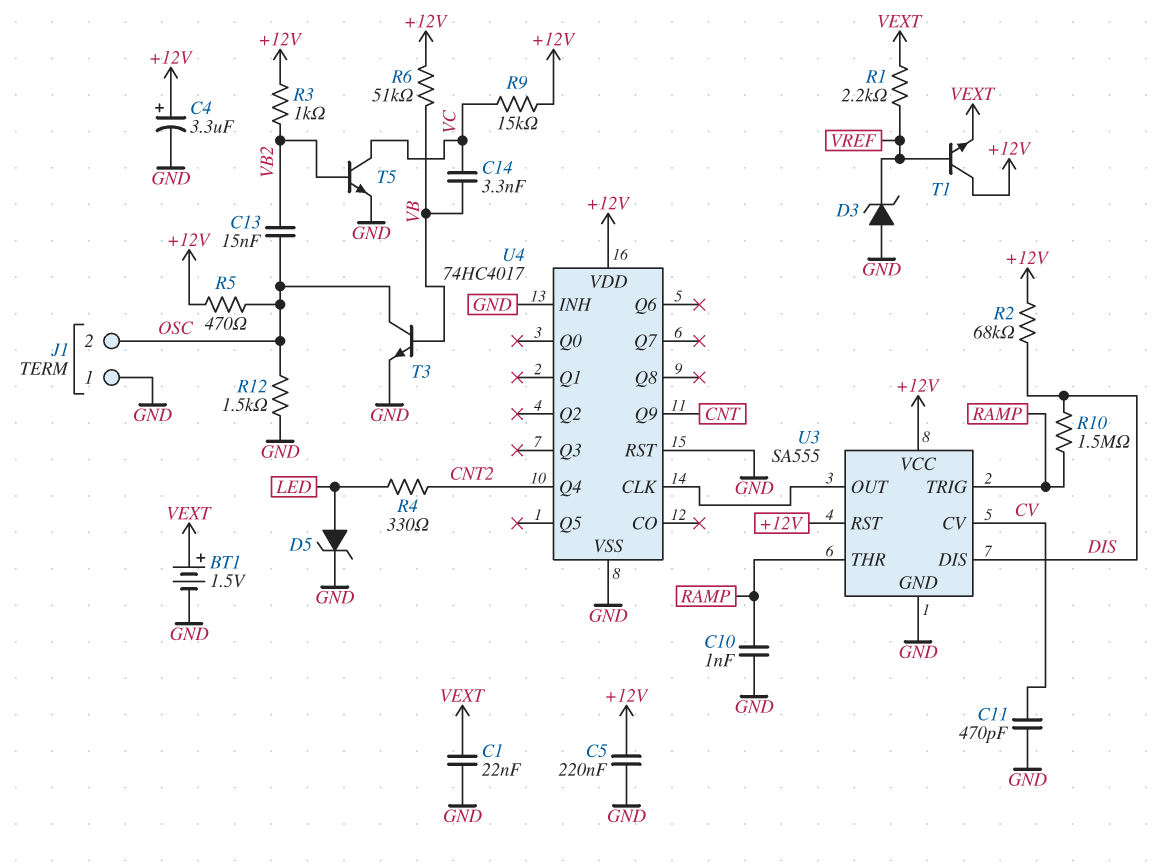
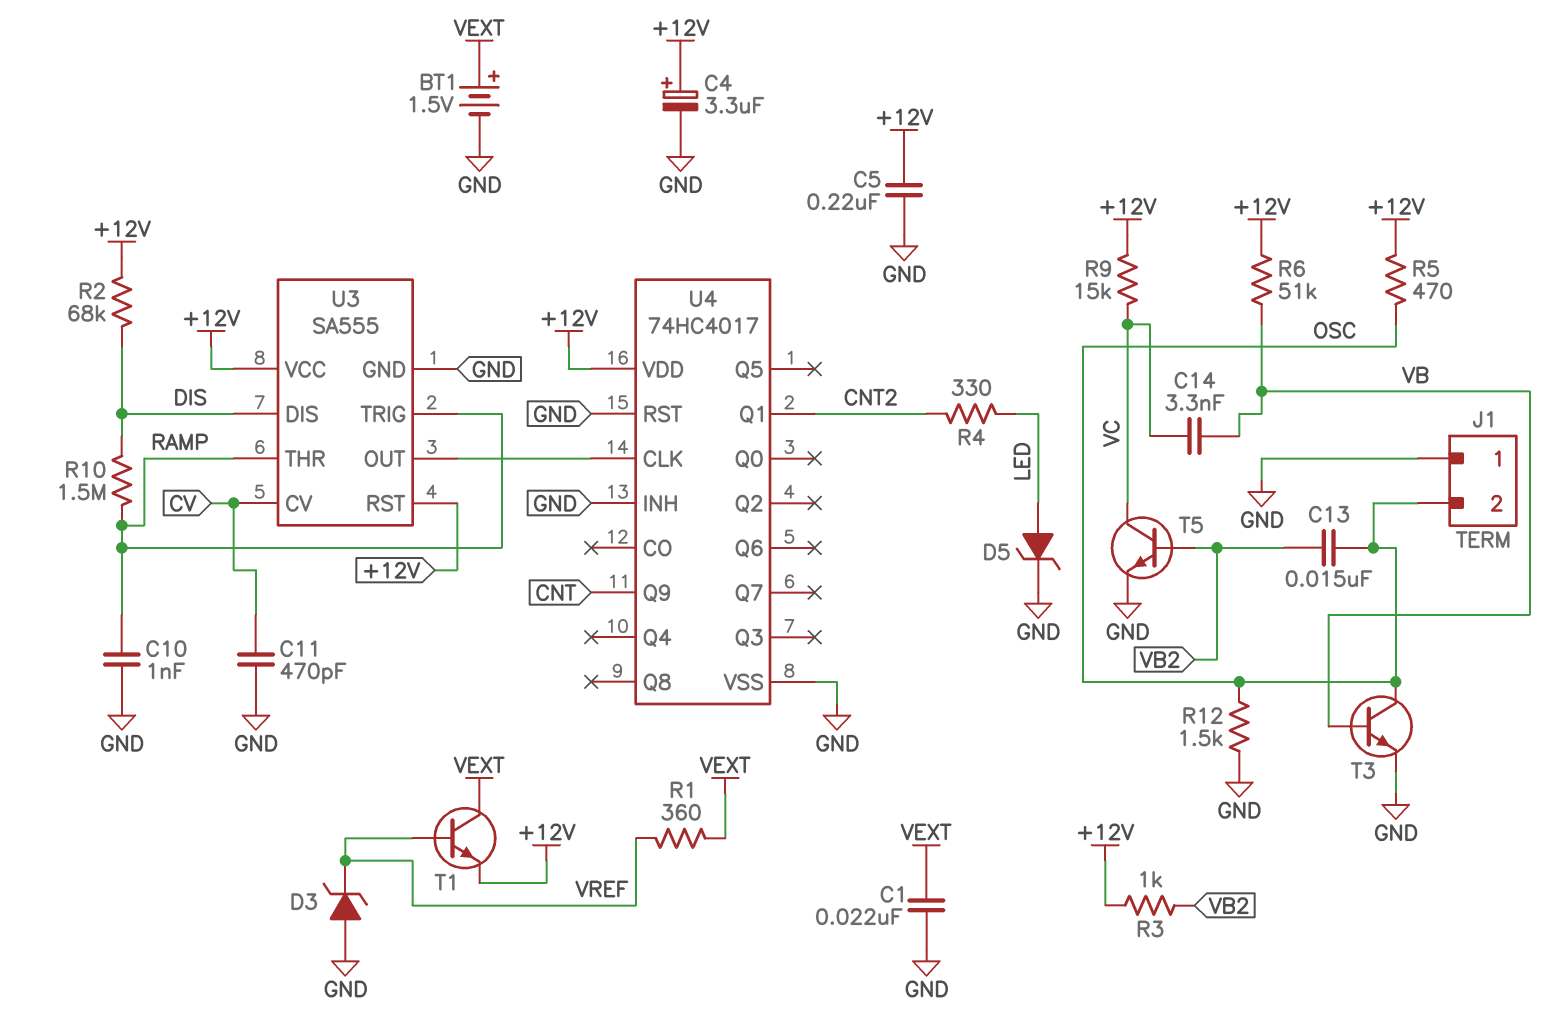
R1: 2.2k (VEXT, VREF) -> 360 (VEXT, VREF)
T1: NPN (B VREF, C +12V, E VEXT) -> NPN (B VREF, C VEXT, E +12V)
U4 pin Q1: none -> CNT2
U4 pin Q4: CNT2 -> none

